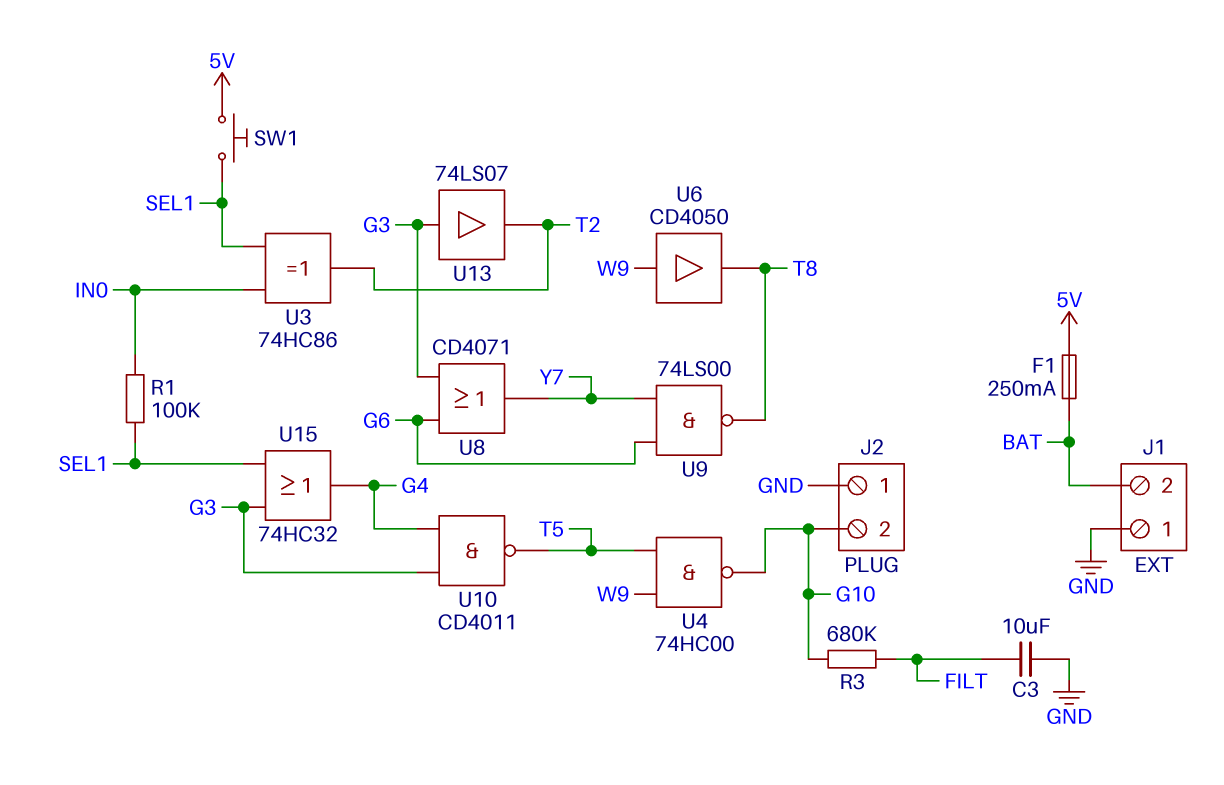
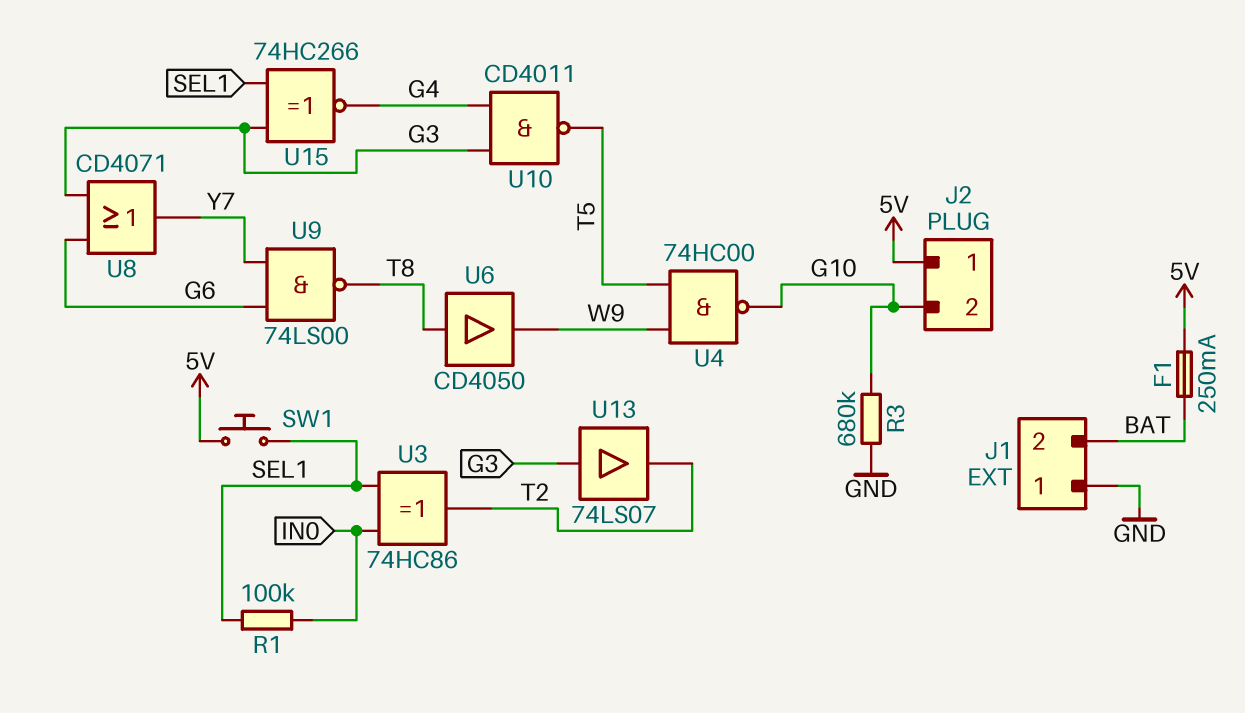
C3: 10uF (FILT, GND) -> none
J2 pin 1: GND -> 5V
R3: 680k (FILT, G10) -> 680k (G10, GND)
U6: buffer CD4050 (in W9, out T8) -> buffer CD4050 (in T8, out W9)
U15: OR 74HC32 (in G3, in SEL1, out G4) -> XNOR 74HC266 (in G3, in SEL1, out G4)

